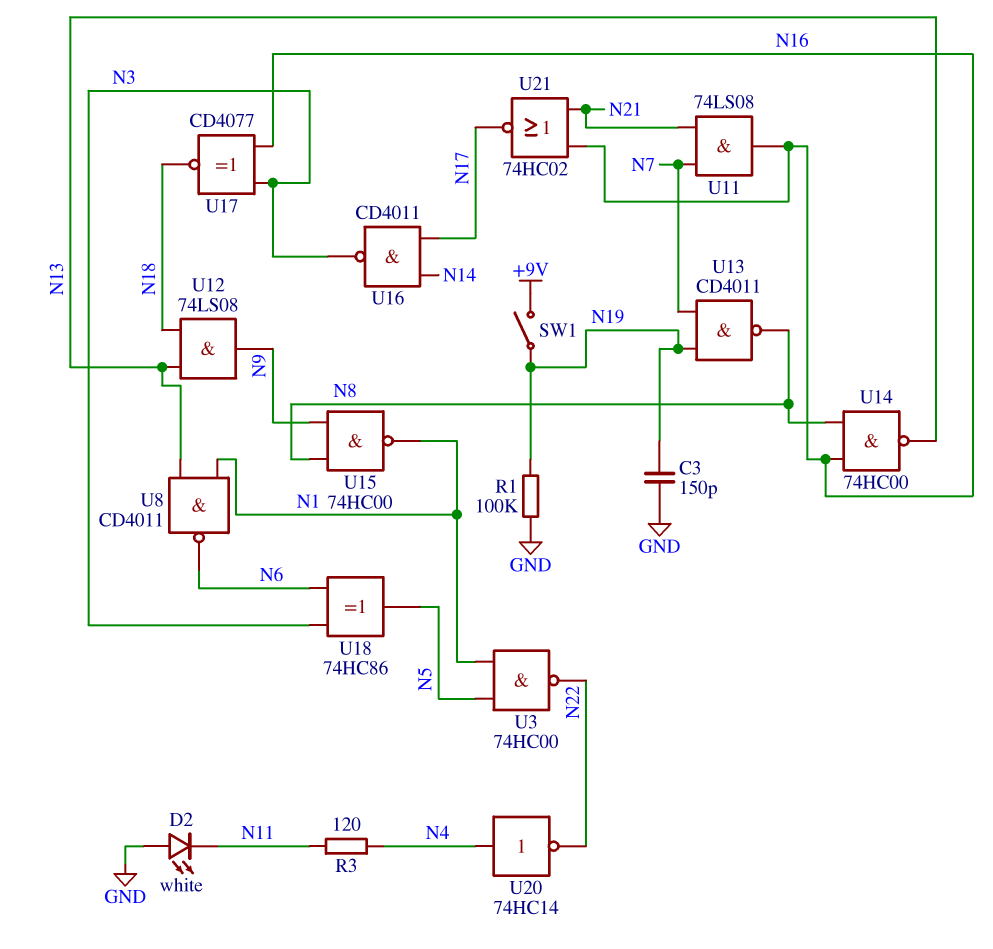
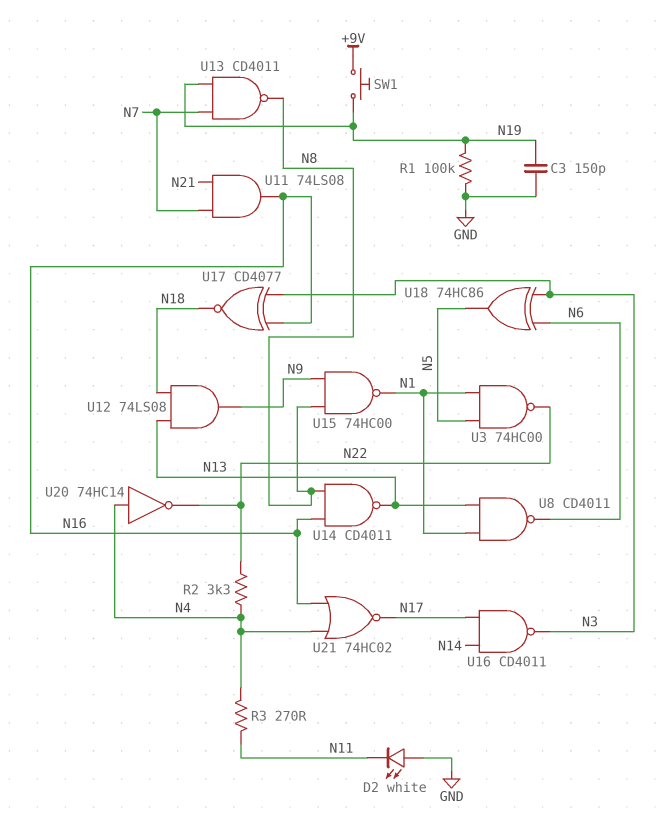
R2: none -> 3.3k (N4, N22)
R3: 120 (N4, N11) -> 270 (N4, N11)
SW1: switch (+9V, N19) -> button (+9V, N19)
U14: NAND 74HC00 (in N8, in N16, out N13) -> NAND CD4011 (in N8, in N16, out N13)
U21: NOR 74HC02 (in N16, in N21, out N17) -> NOR 74HC02 (in N4, in N16, out N17)

